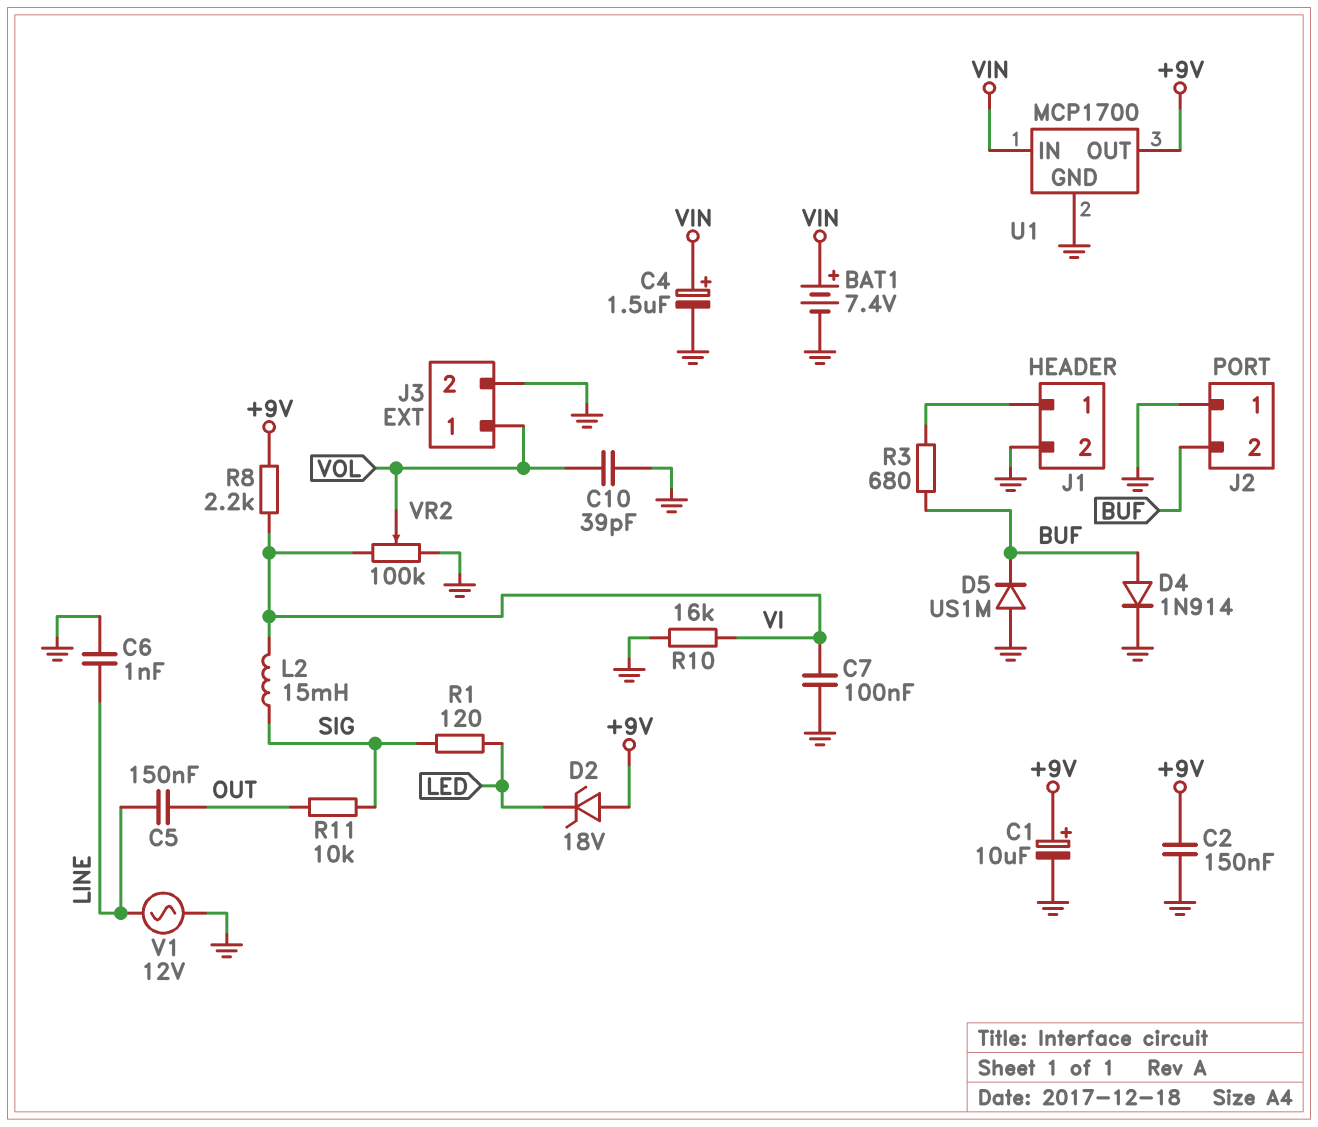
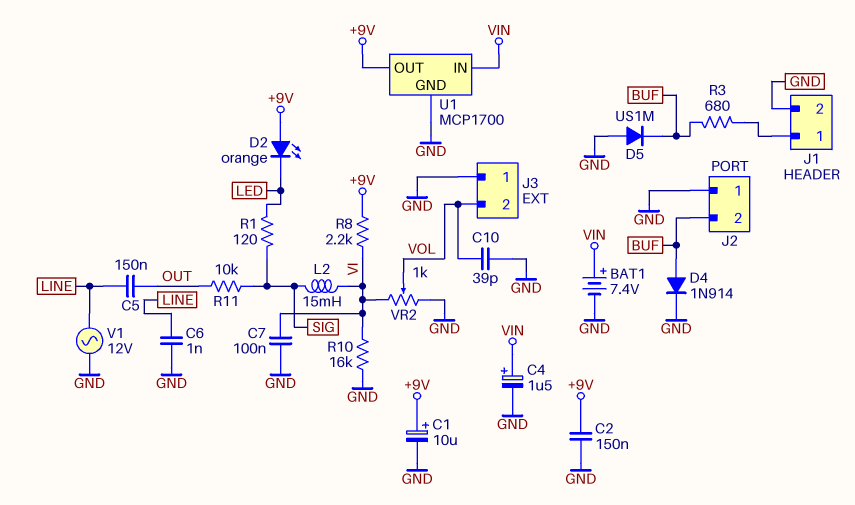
D2: zener 18V (A +9V, K LED) -> LED orange (A +9V, K LED)
J3 pin 1: VOL -> GND
J3 pin 2: GND -> VOL
VR2: 100k (GND, VI, wiper VOL) -> 1k (GND, VI, wiper VOL)

